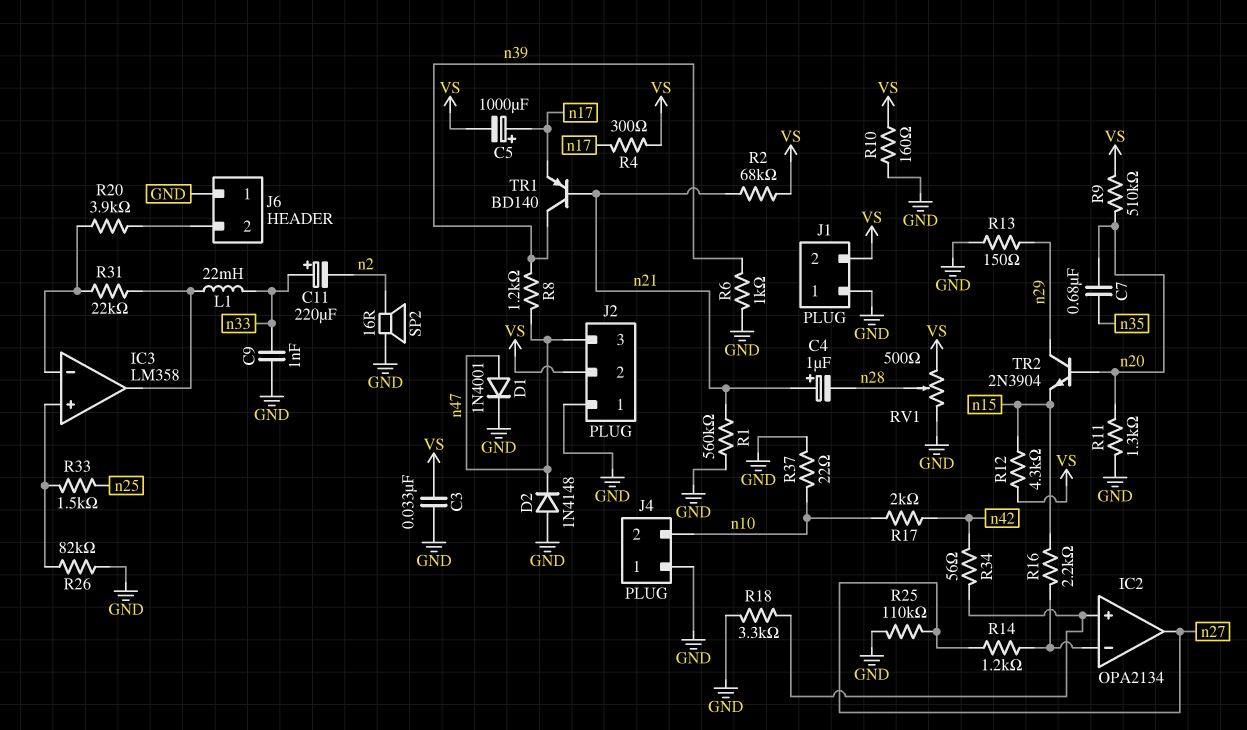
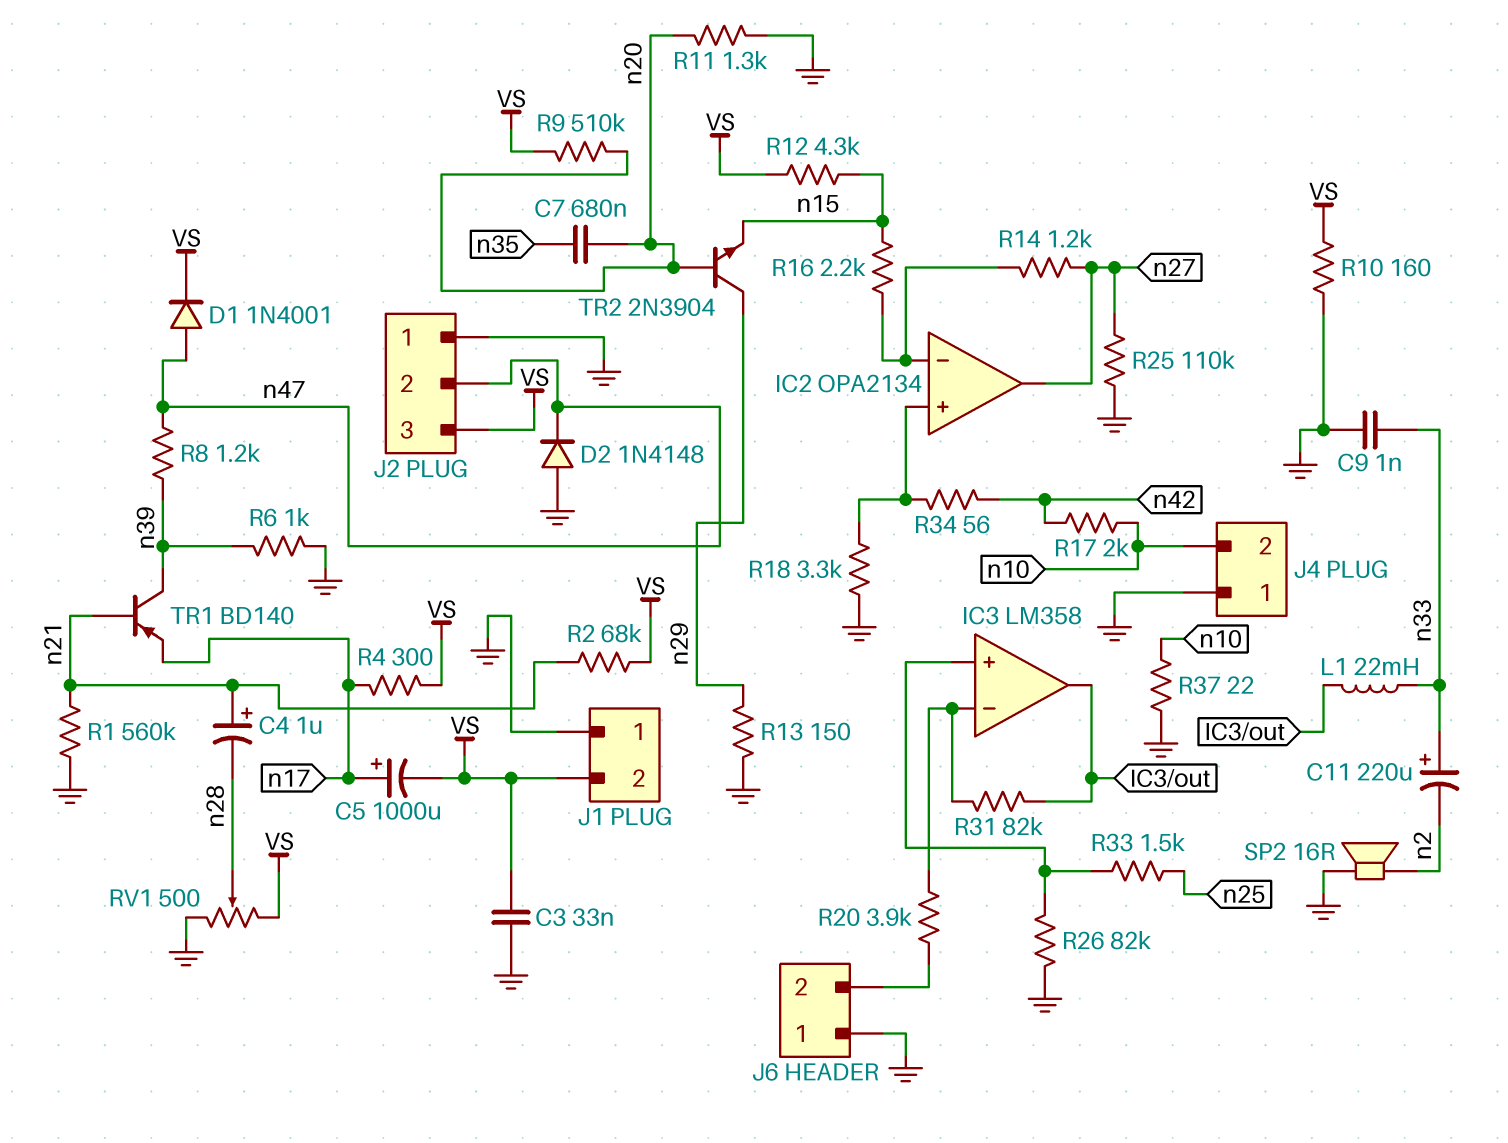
D1: diode 1N4001 (A n47, K GND) -> diode 1N4001 (A n47, K VS)
J2 pin 2: VS -> n47
J2 pin 3: n47 -> VS
R31: 22k (IC3/in-, IC3/out) -> 82k (IC3/in-, IC3/out)

